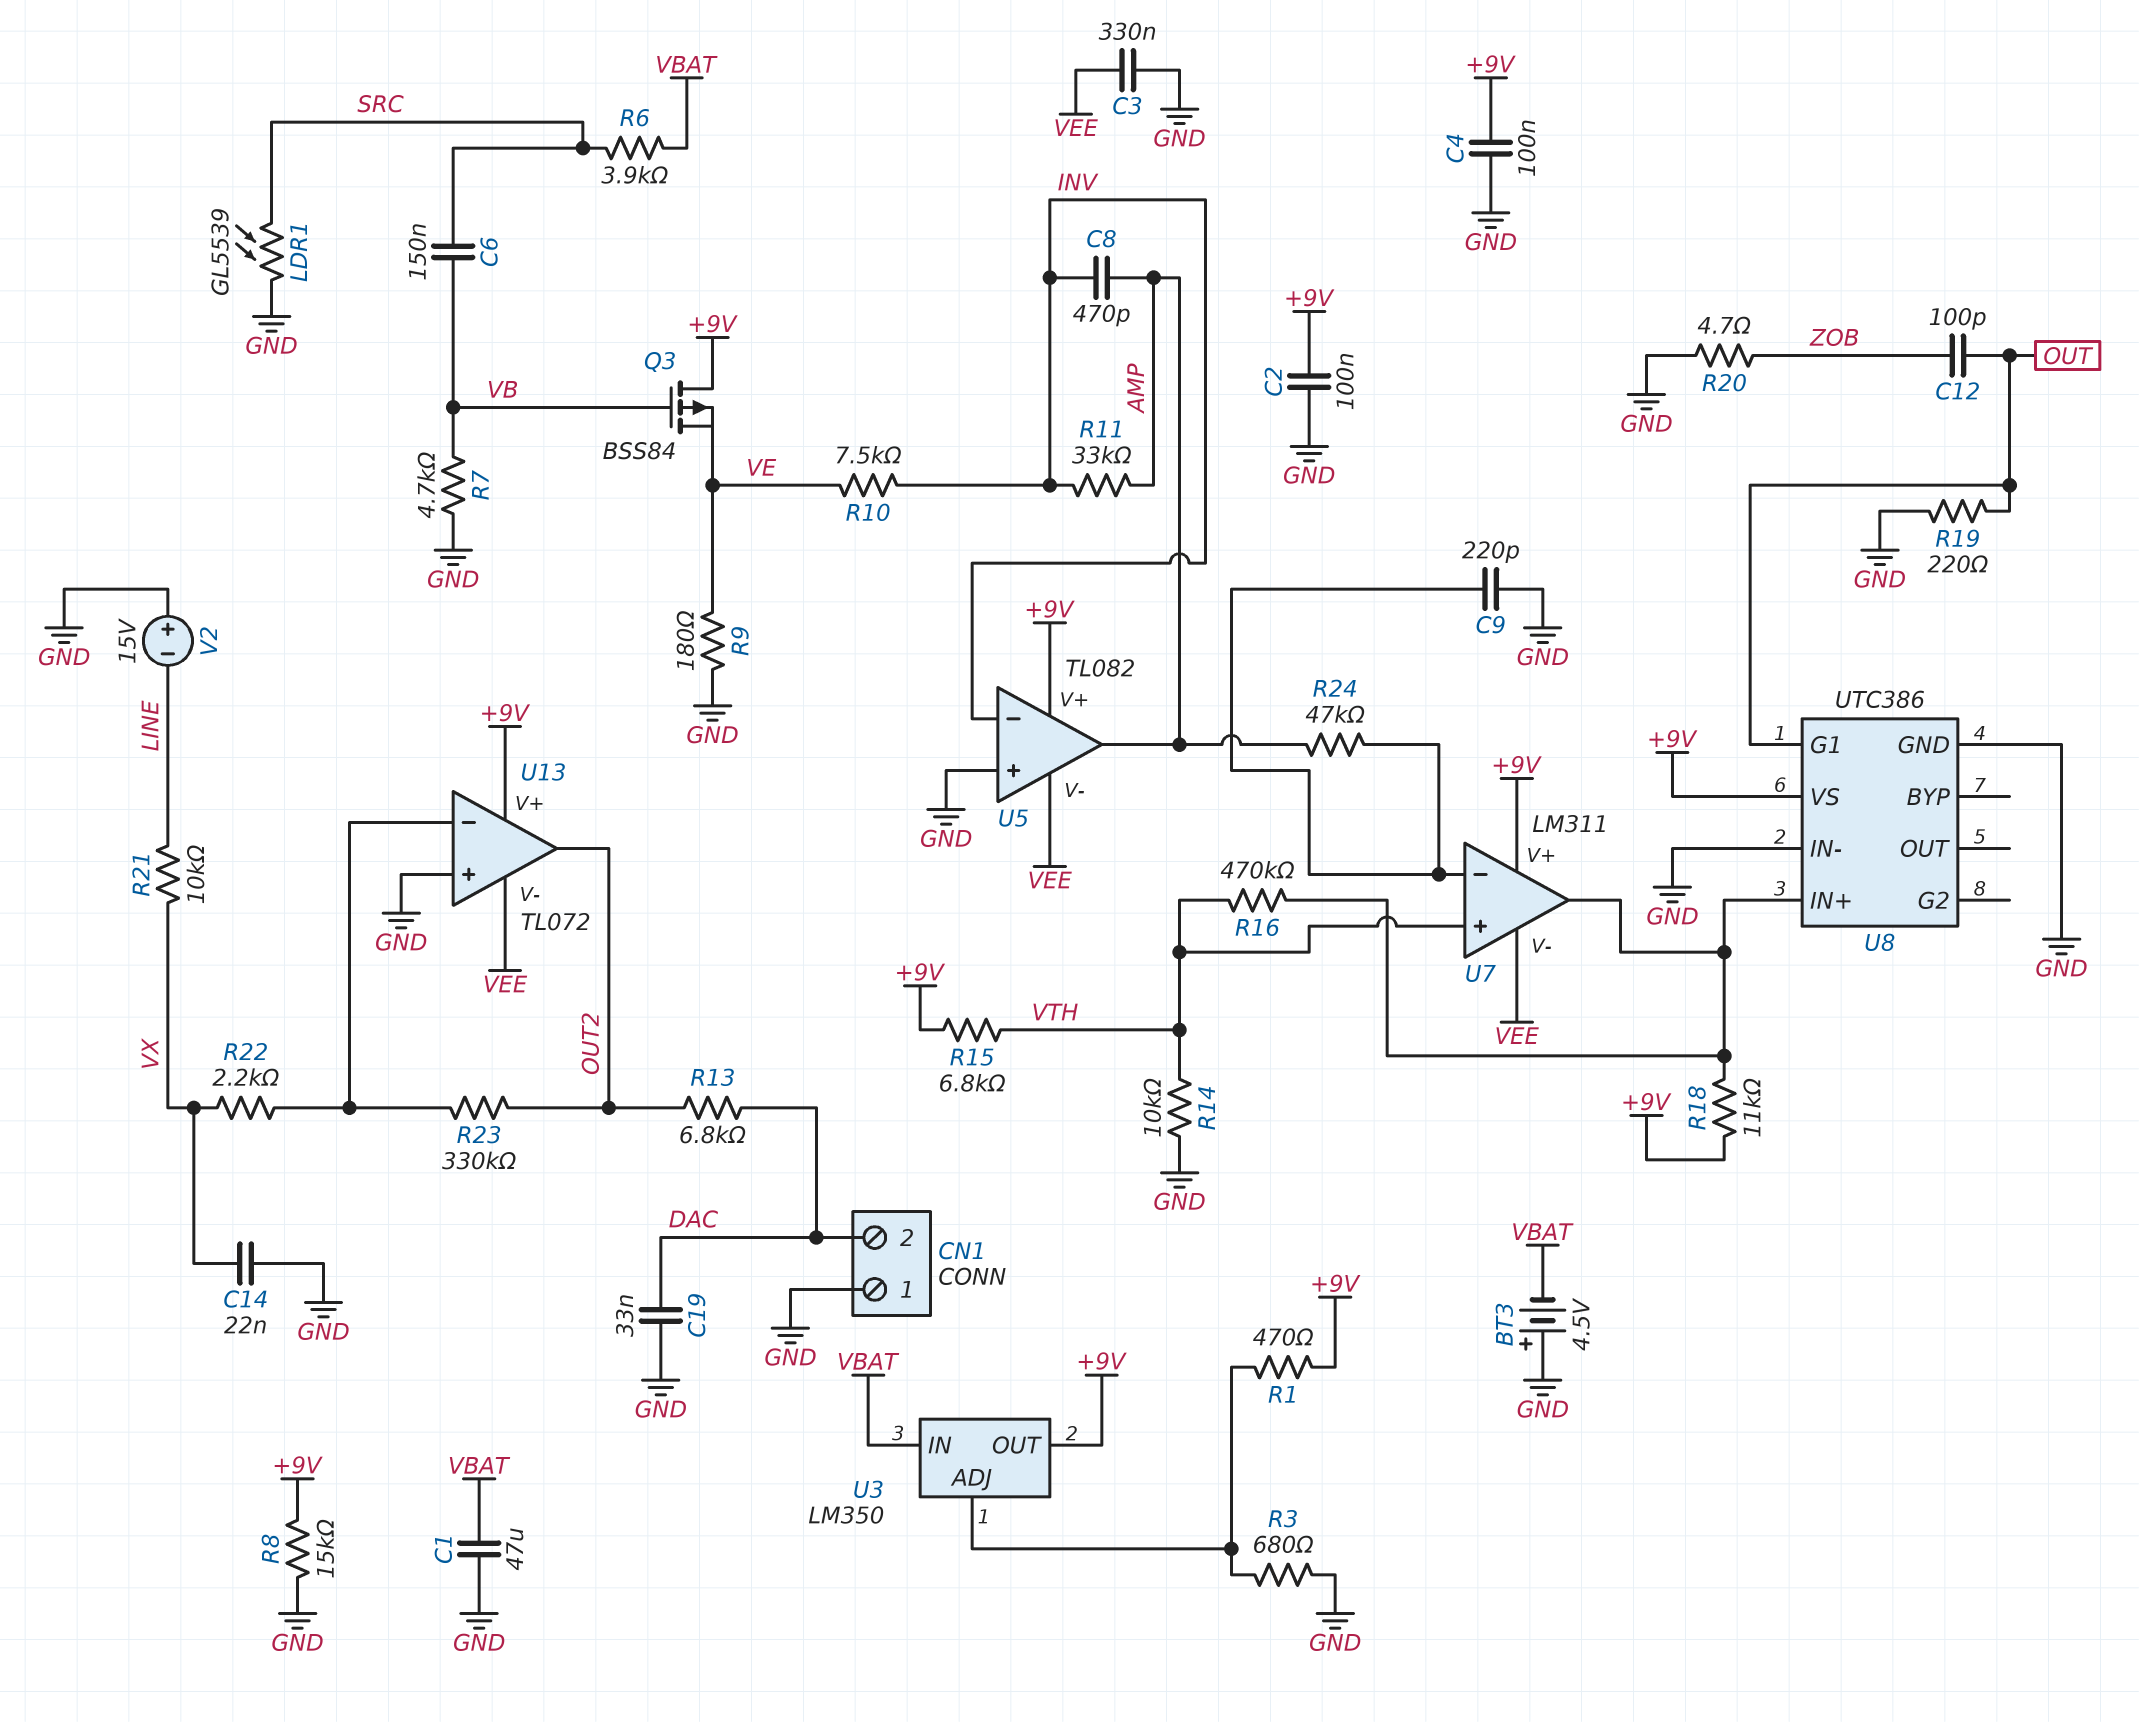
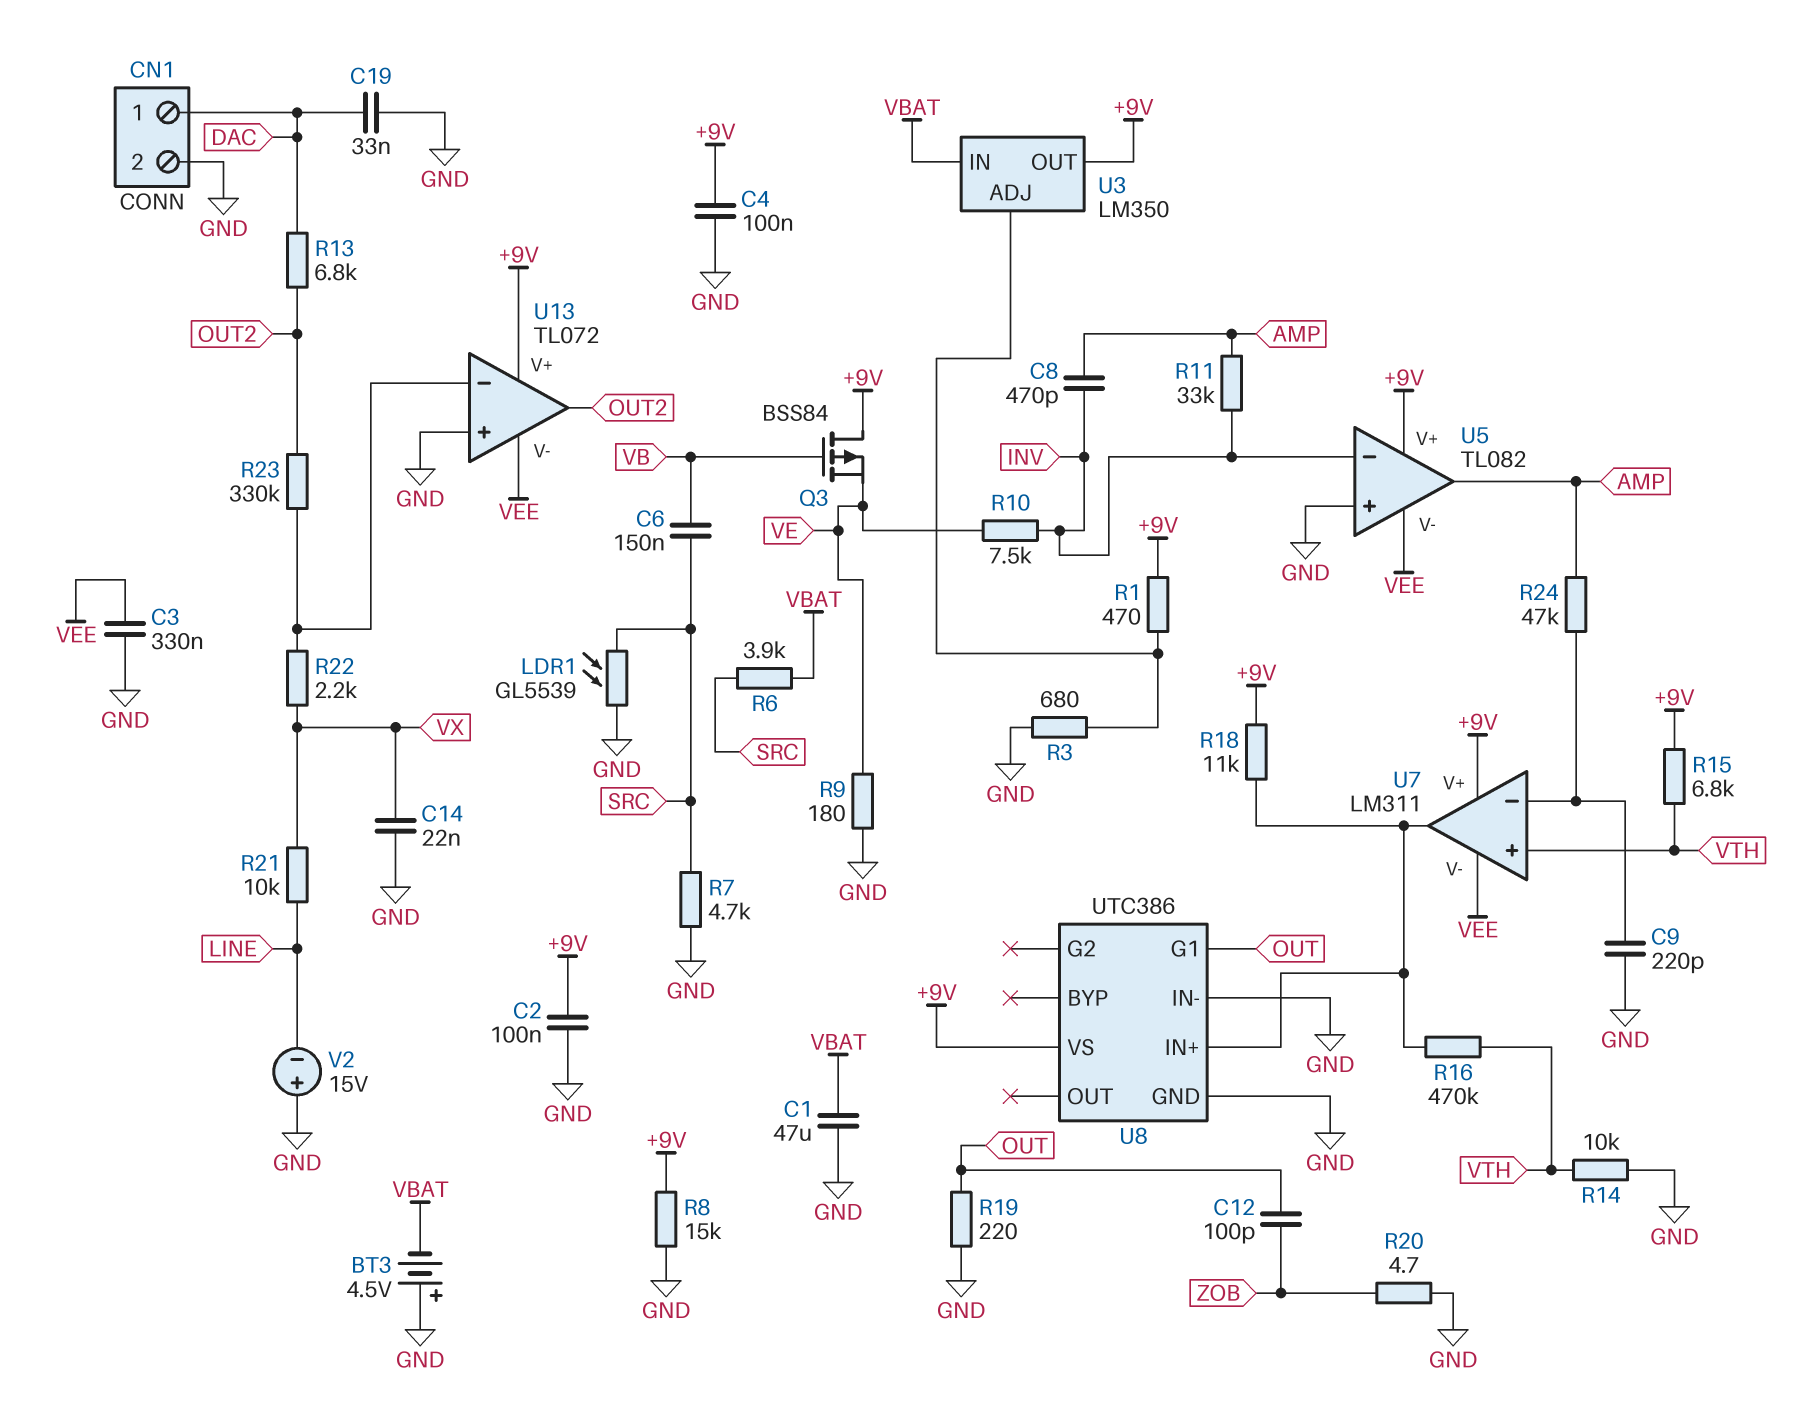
CN1 pin 1: GND -> DAC
CN1 pin 2: DAC -> GND
R7: 4.7k (GND, VB) -> 4.7k (GND, SRC)

